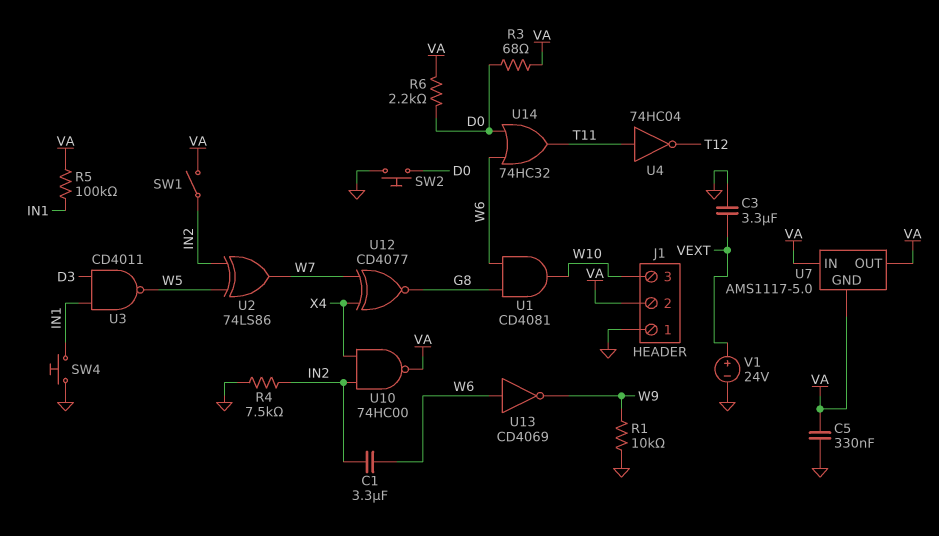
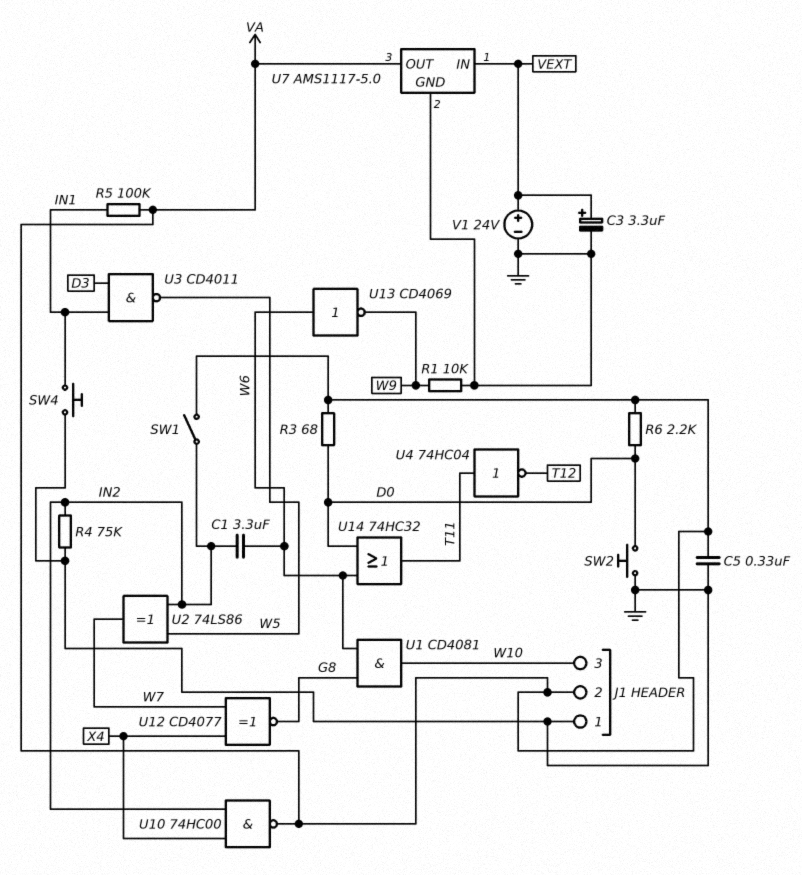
C3: 3.3uF (GND, VEXT) -> 3.3uF (plus VEXT, minus GND)
R4: 7.5k (GND, IN2) -> 75k (GND, IN2)
U7 pin GND: VA -> GND
U7 pin IN: VA -> VEXT

